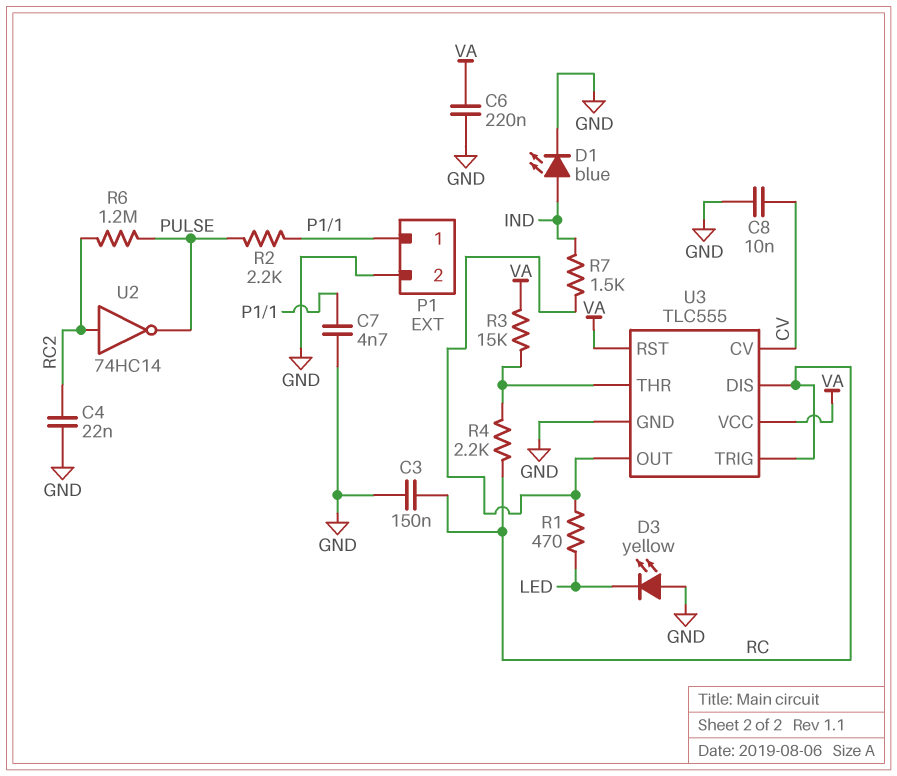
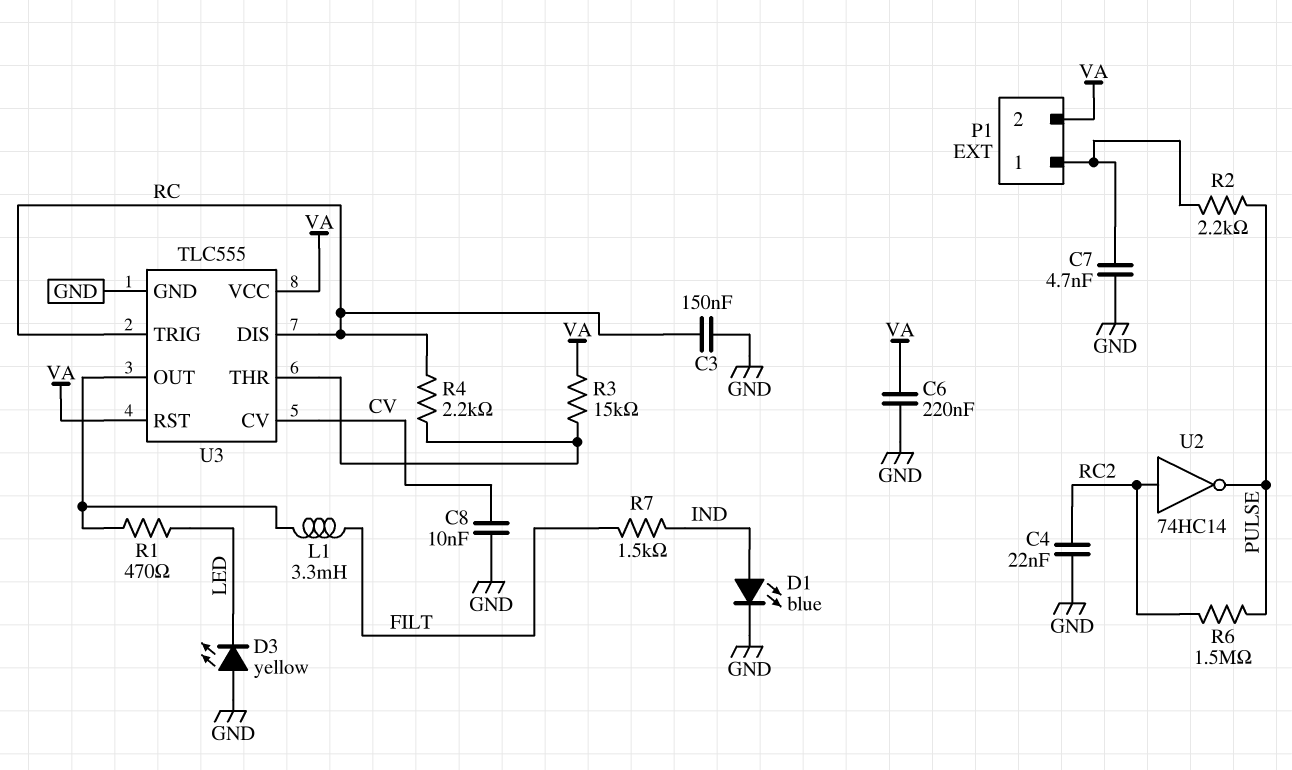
L1: none -> 3.3mH (FILT, U3/OUT)
P1 pin 2: GND -> VA
R6: 1.2M (PULSE, RC2) -> 1.5M (PULSE, RC2)
R7: 1.5k (IND, U3/OUT) -> 1.5k (FILT, IND)

